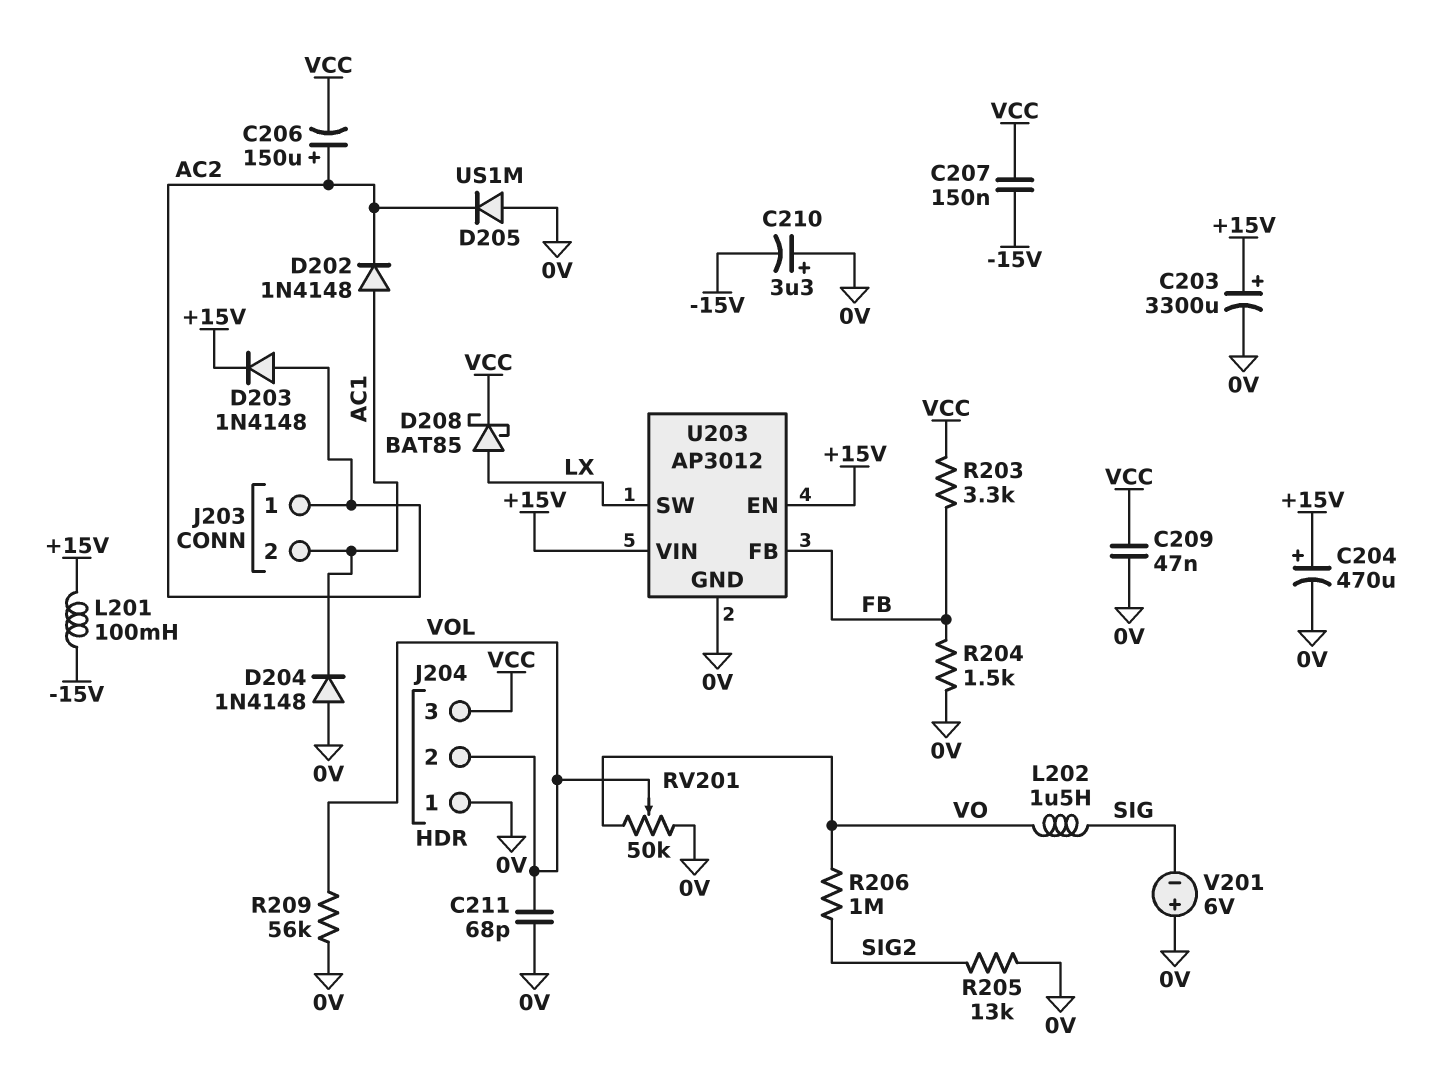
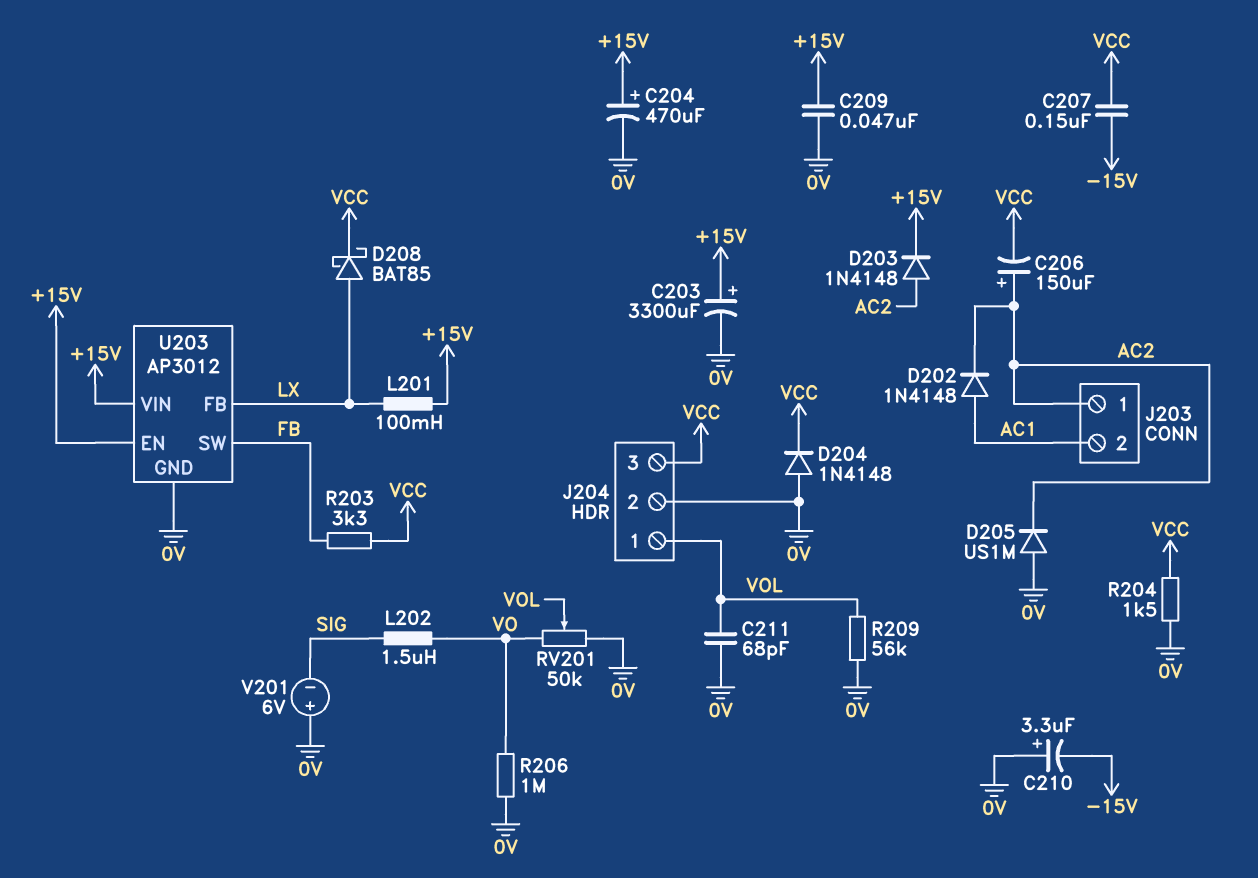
C209: 47nF (0V, VCC) -> 47nF (+15V, 0V)
D204: diode 1N4148 (A 0V, K AC1) -> diode 1N4148 (A 0V, K VCC)
J204 pin 1: 0V -> VOL
J204 pin 2: VOL -> 0V
L201: 100mH (+15V, -15V) -> 100mH (+15V, LX)
R204: 1.5k (0V, FB) -> 1.5k (0V, VCC)
R205: 13k (0V, SIG2) -> none
R206: 1M (SIG2, VO) -> 1M (0V, VO)
U203 pin FB: FB -> LX
U203 pin SW: LX -> FB

